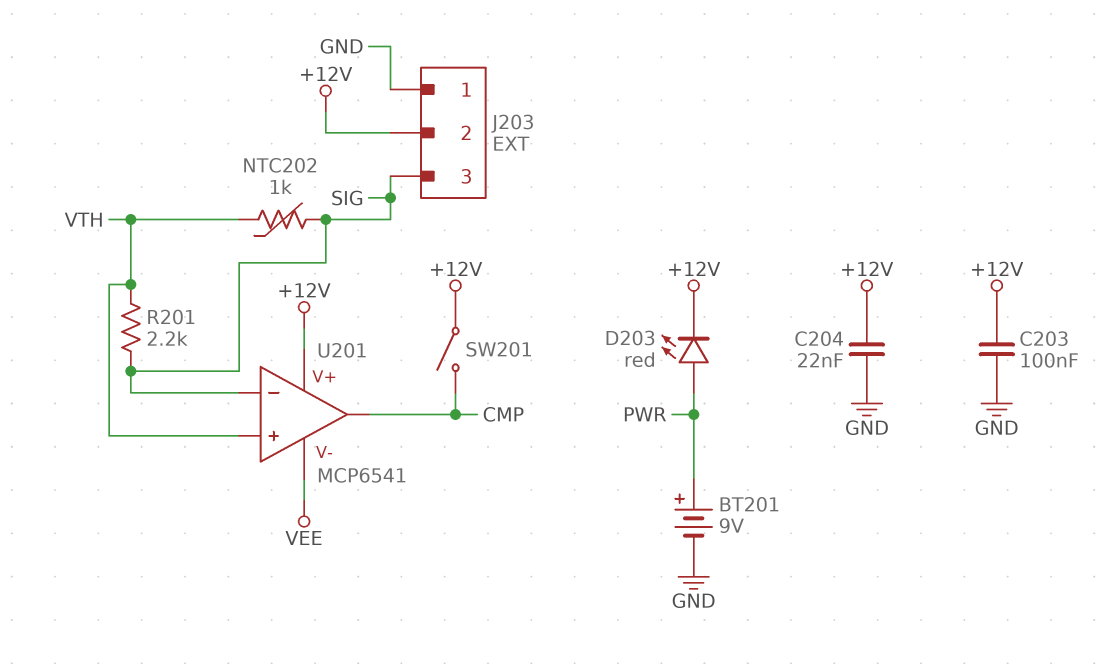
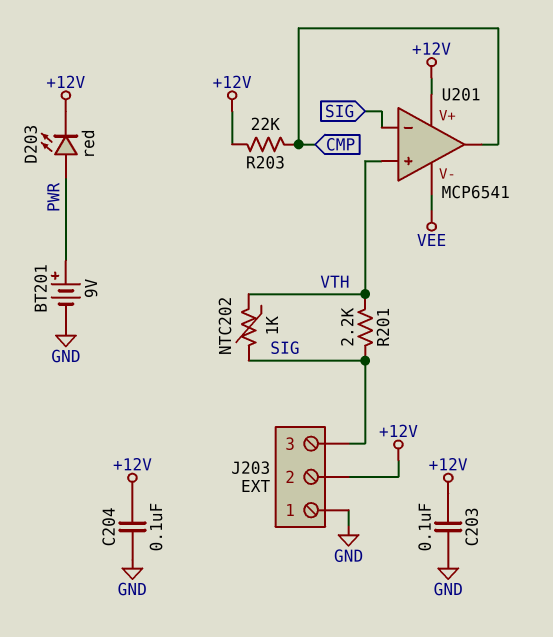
C204: 22nF (+12V, GND) -> 100nF (+12V, GND)
R203: none -> 22k (+12V, CMP)
SW201: switch (+12V, CMP) -> none

